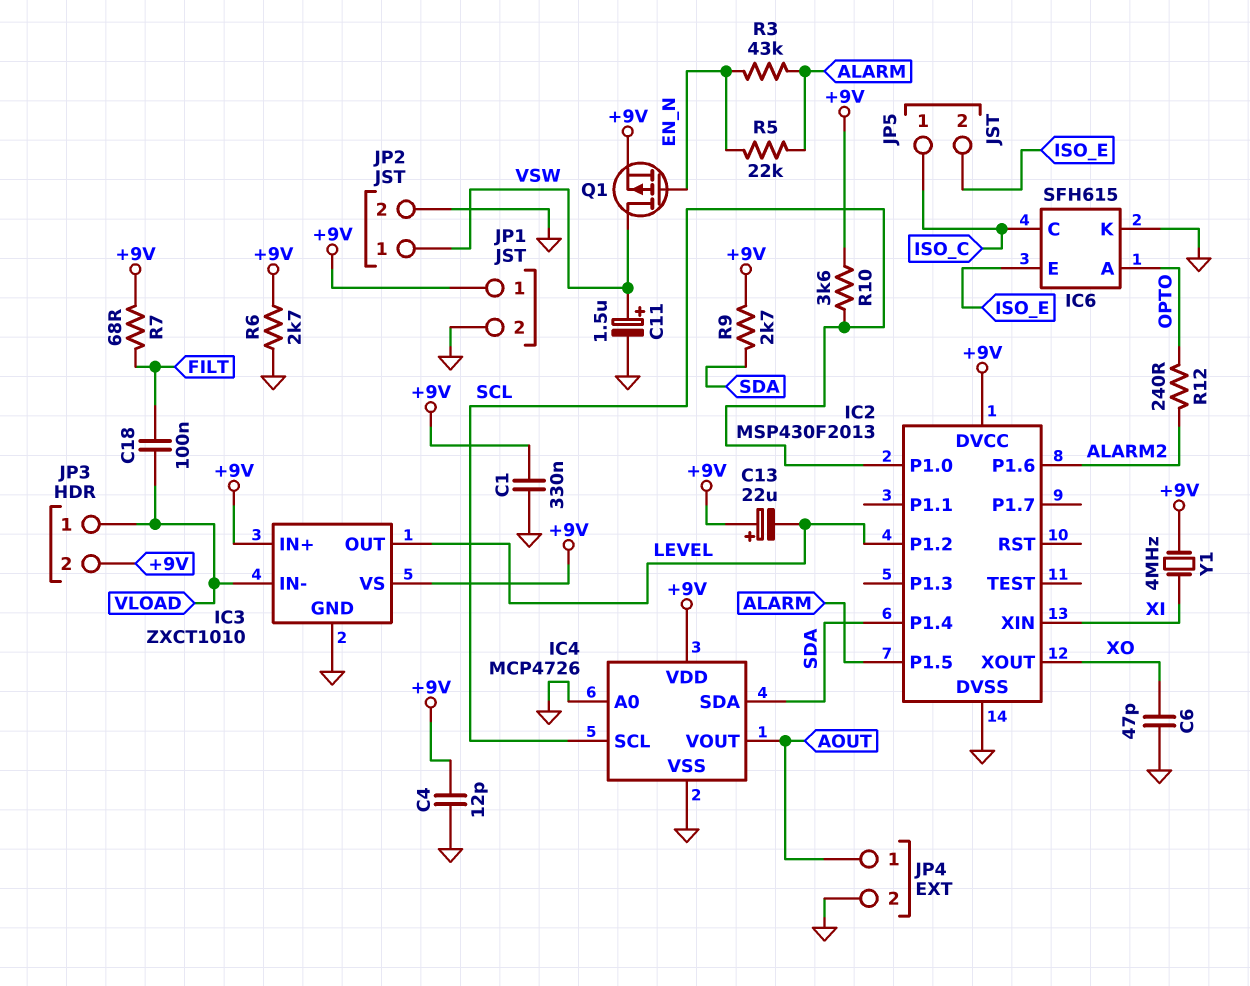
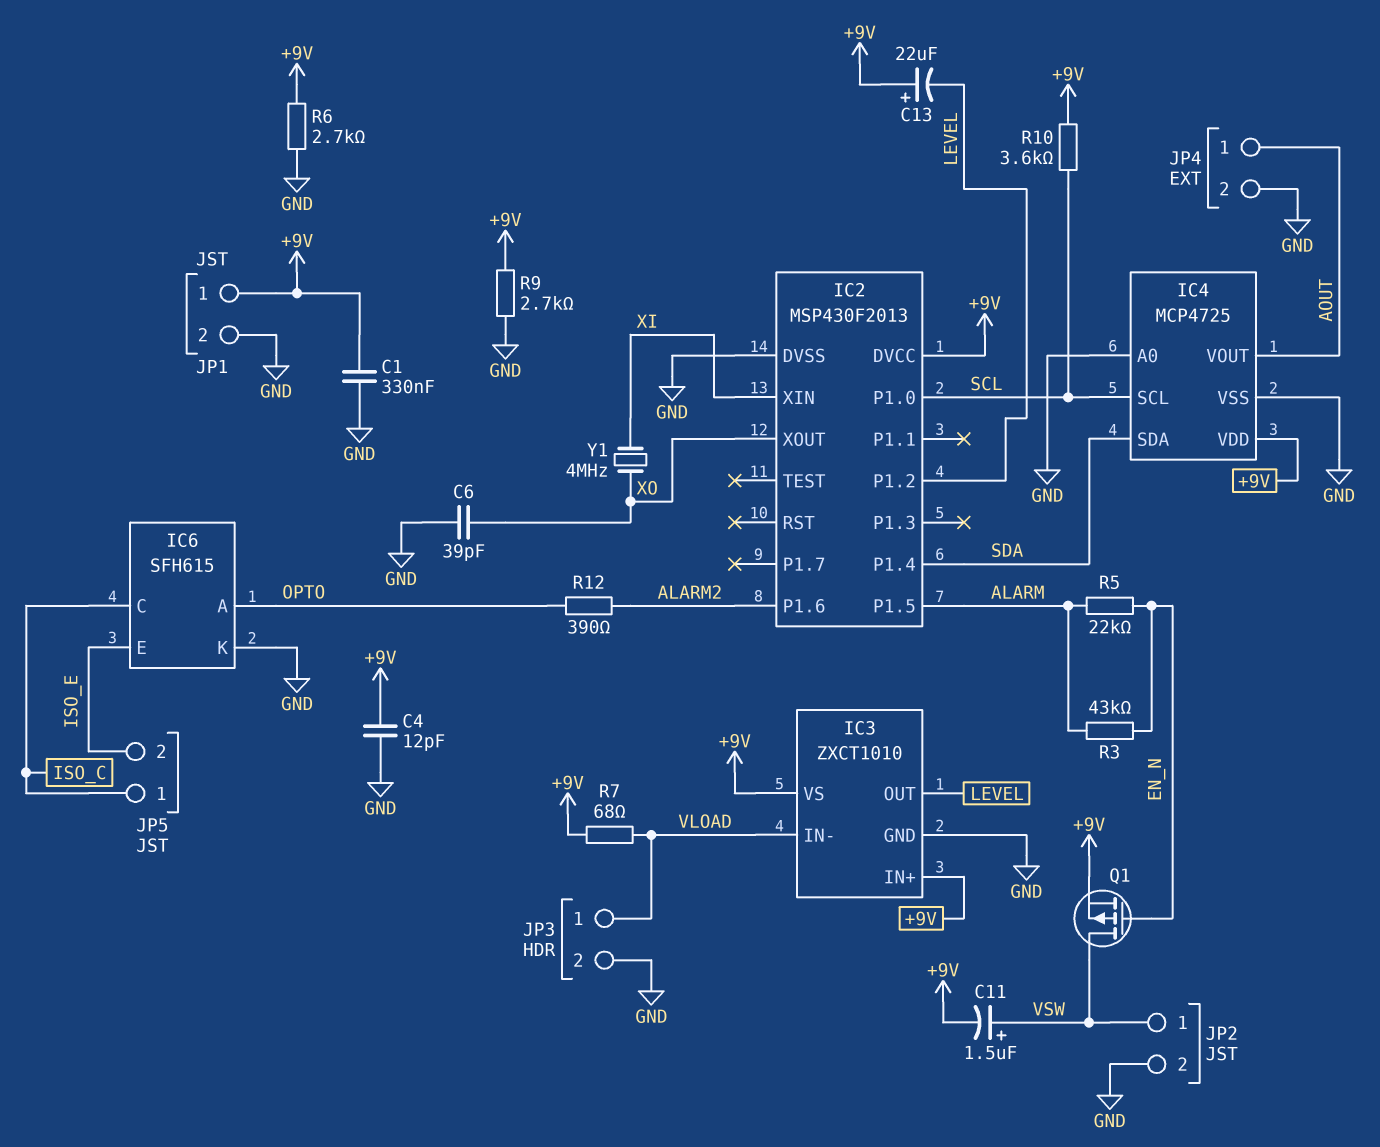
C6: 47pF (GND, XO) -> 39pF (GND, XO)
C11: 1.5uF (plus VSW, minus GND) -> 1.5uF (plus VSW, minus +9V)
C18: 100nF (FILT, VLOAD) -> none
IC4: MCP4726 -> MCP4725
JP3 pin 2: +9V -> GND
R7: 68 (+9V, FILT) -> 68 (+9V, VLOAD)
R9: 2.7k (+9V, SDA) -> 2.7k (+9V, GND)
R12: 240 (ALARM2, OPTO) -> 390 (ALARM2, OPTO)
Y1: 4MHz (+9V, XI) -> 4MHz (XI, XO)

